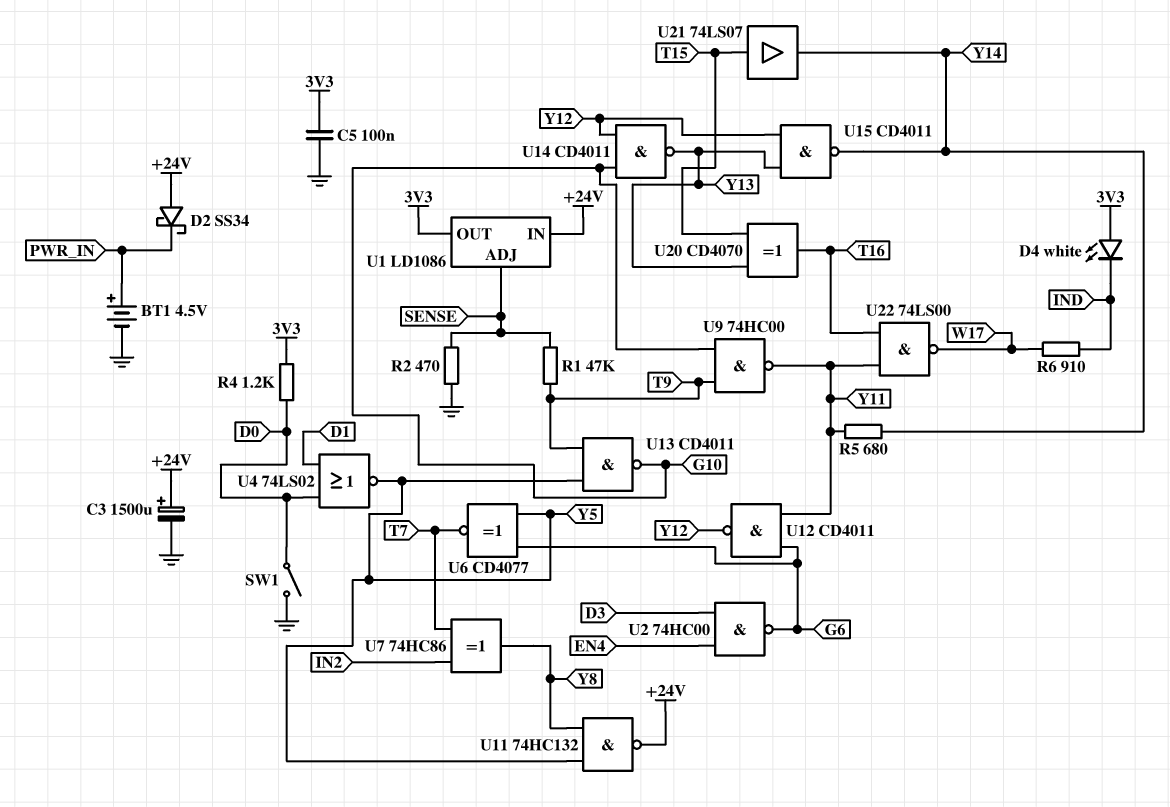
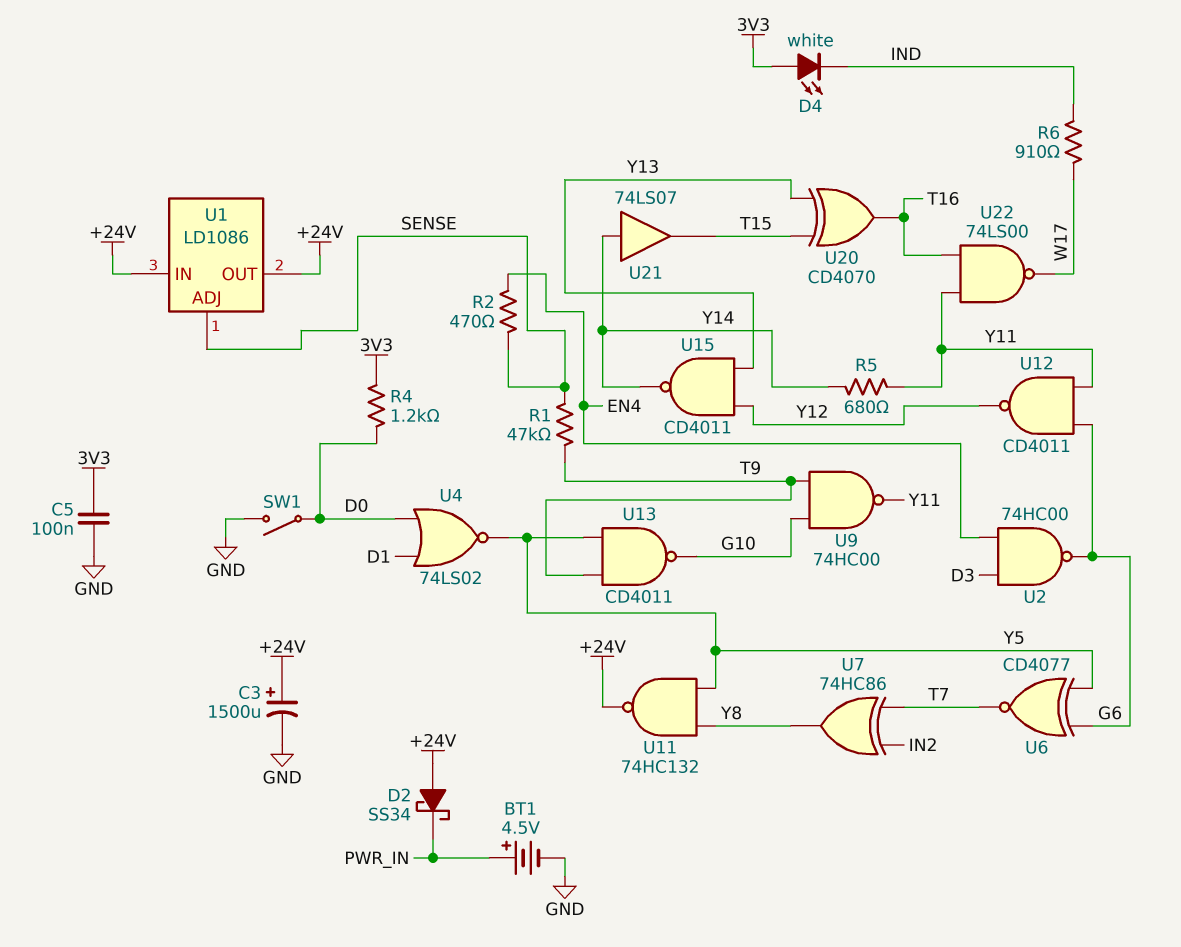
R2: 470 (GND, SENSE) -> 470 (EN4, SENSE)
U1 pin OUT: 3V3 -> +24V
U14: NAND CD4011 (in G10, in Y12, out Y13) -> none
U21: buffer 74LS07 (in T15, out Y14) -> buffer 74LS07 (in Y14, out T15)

